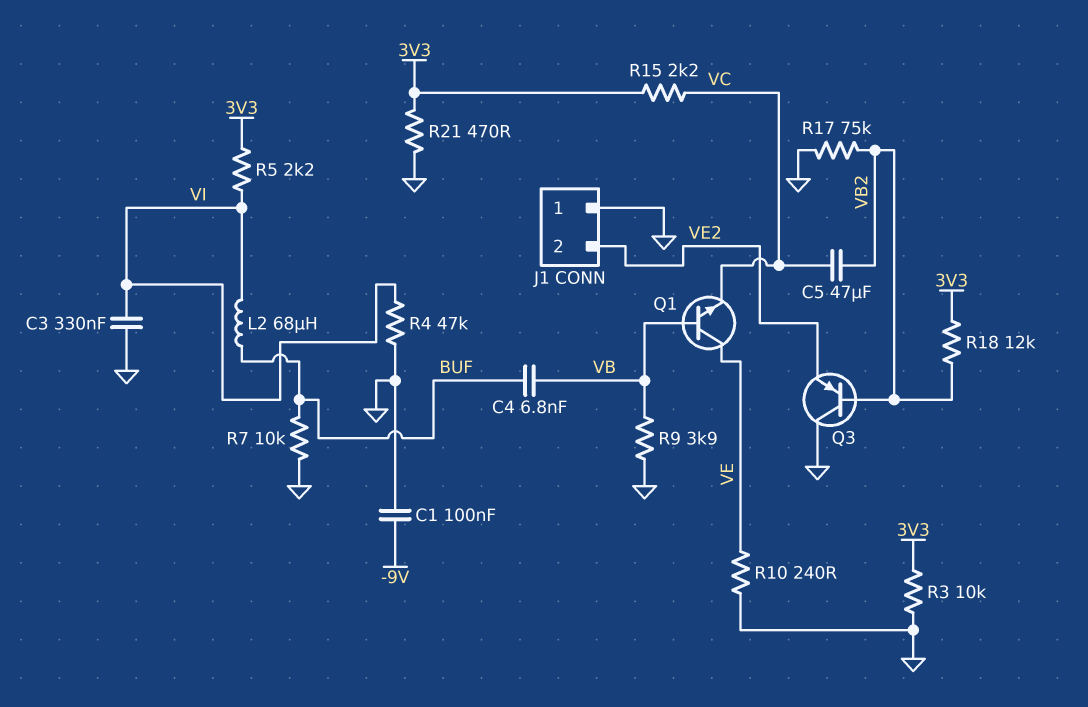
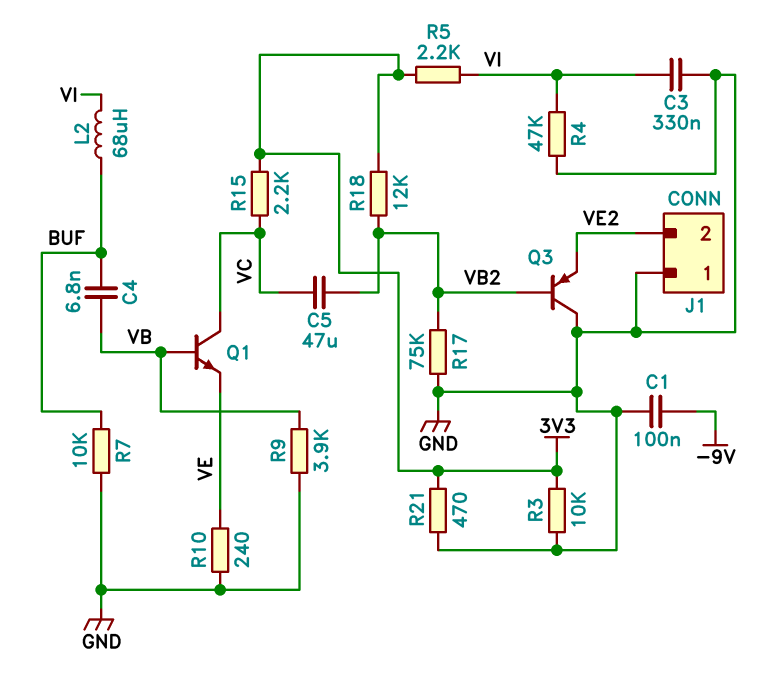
Q1: NPN (B VB, C VE, E VC) -> NPN (B VB, C VC, E VE)

